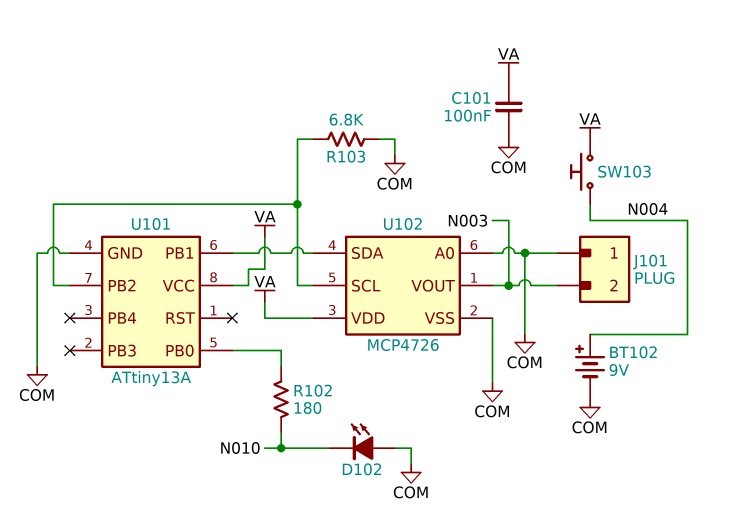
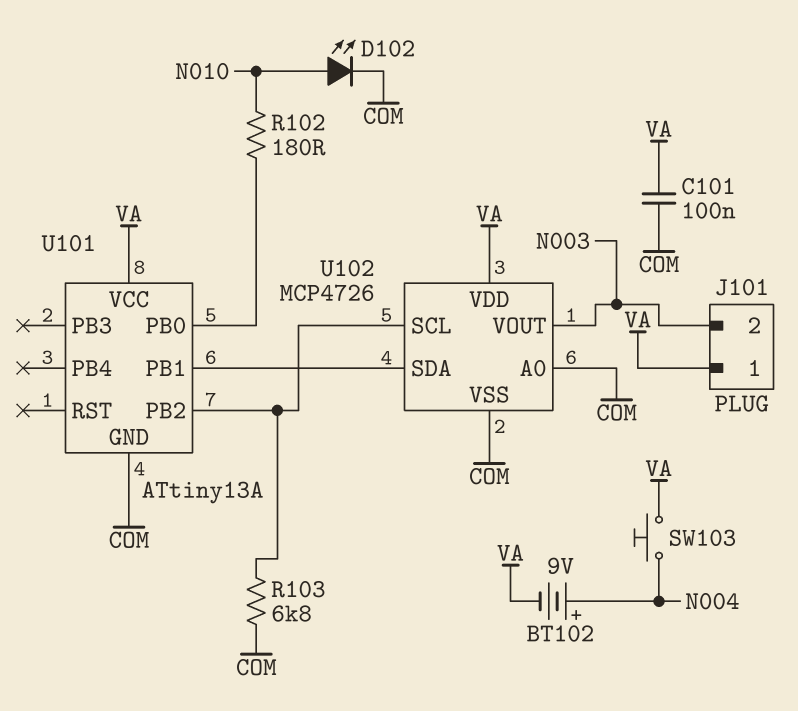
BT102: 9V (plus N004, minus COM) -> 9V (plus N004, minus VA)
D102: LED (A COM, K N010) -> LED (A N010, K COM)
J101 pin 1: COM -> VA

